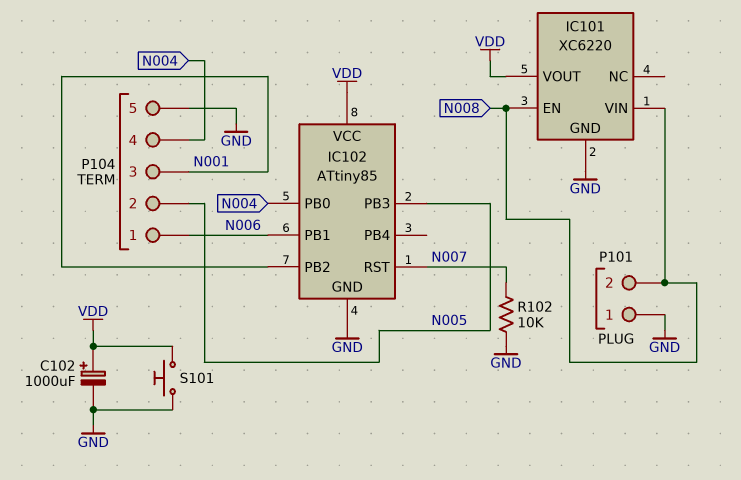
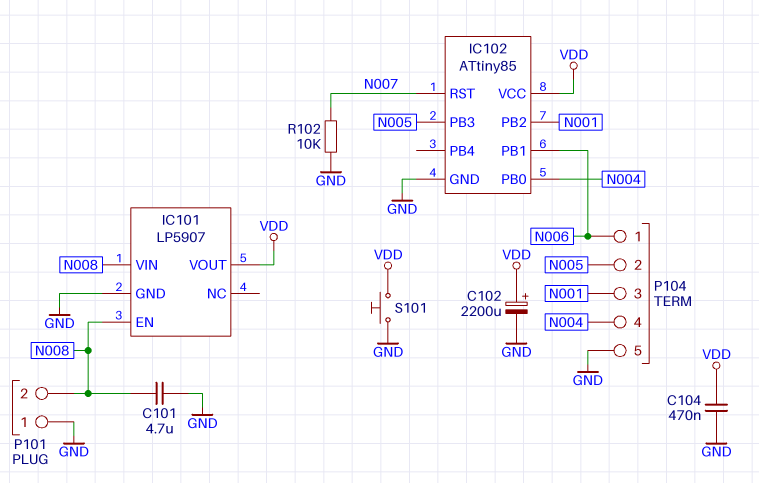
C101: none -> 4.7uF (GND, N008)
C102: 1000uF (plus VDD, minus GND) -> 2200uF (plus VDD, minus GND)
C104: none -> 470nF (GND, VDD)
IC101: XC6220 -> LP5907

